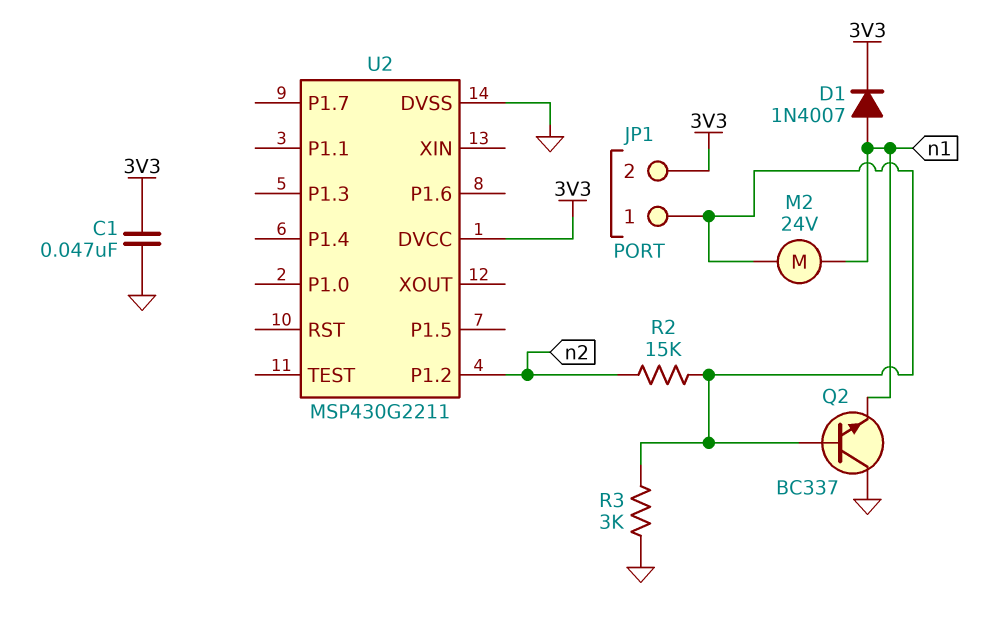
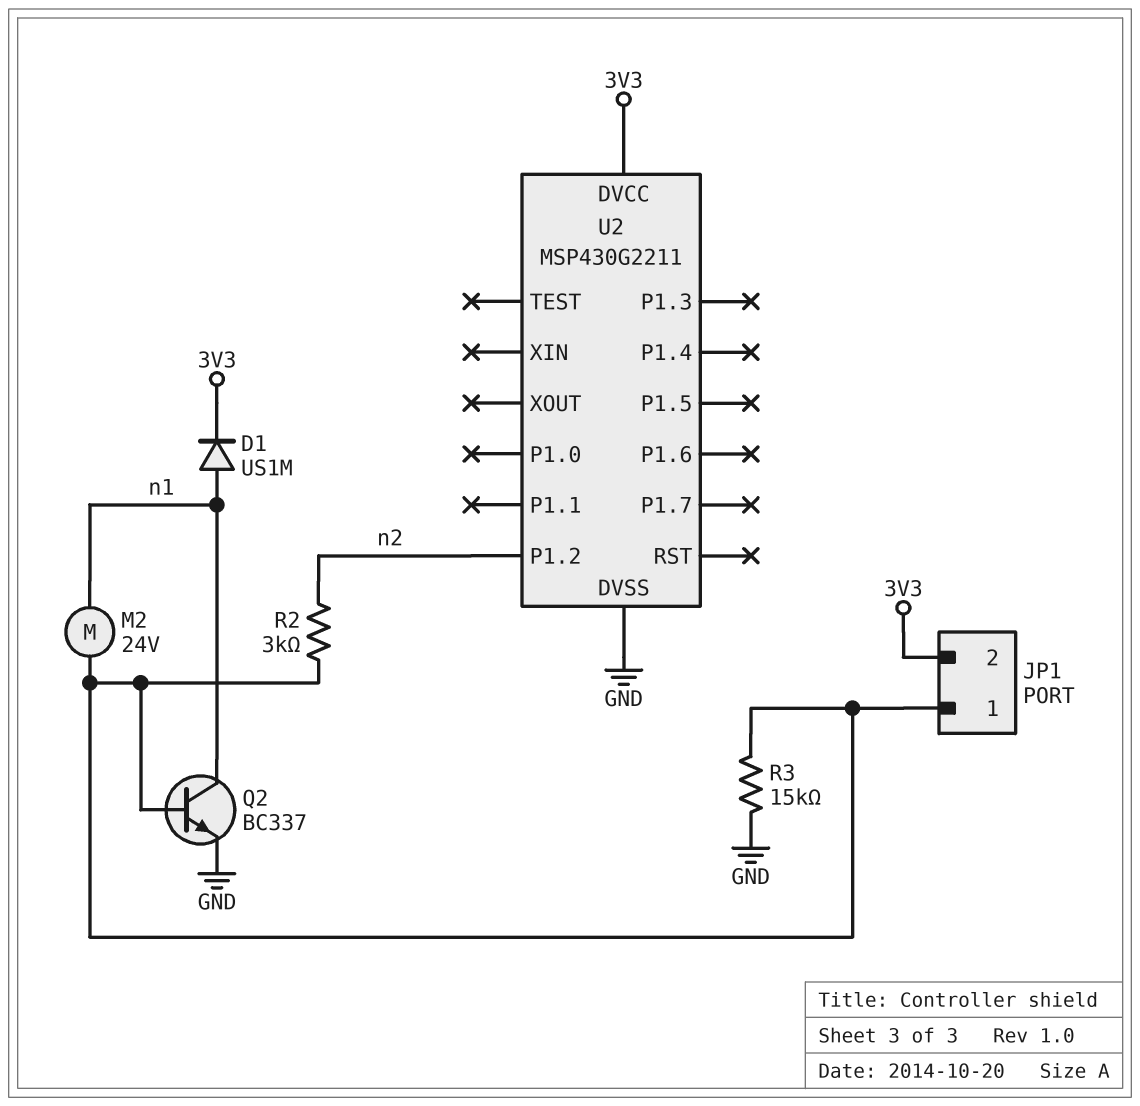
C1: 47nF (3V3, GND) -> none
D1: diode 1N4007 (A n1, K 3V3) -> diode US1M (A n1, K 3V3)
Q2: NPN BC337 (B JP1/1, C GND, E n1) -> NPN BC337 (B JP1/1, C n1, E GND)
R2: 15k (JP1/1, n2) -> 3k (JP1/1, n2)
R3: 3k (GND, JP1/1) -> 15k (GND, JP1/1)

